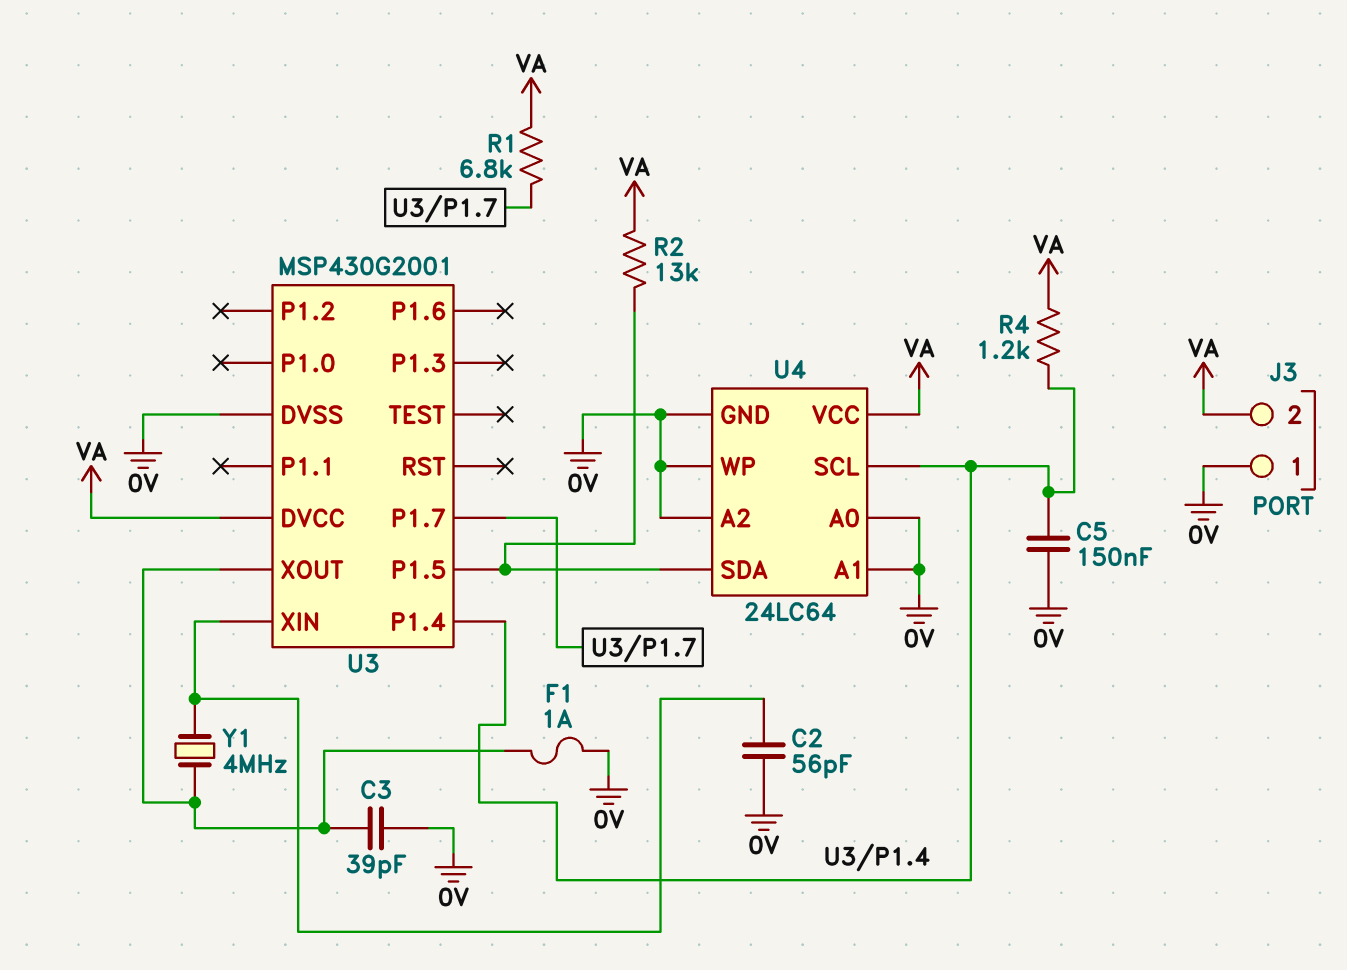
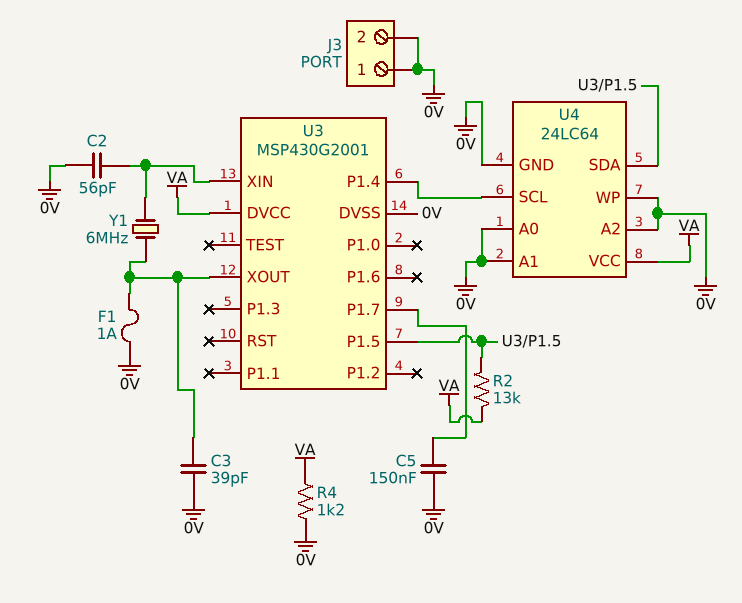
C5: 150nF (0V, U3/P1.4) -> 150nF (0V, U3/P1.7)
J3 pin 2: VA -> 0V
R1: 6.8k (U3/P1.7, VA) -> none
R4: 1.2k (U3/P1.4, VA) -> 1.2k (0V, VA)
Y1: 4MHz (U3/XIN, U3/XOUT) -> 6MHz (U3/XIN, U3/XOUT)

